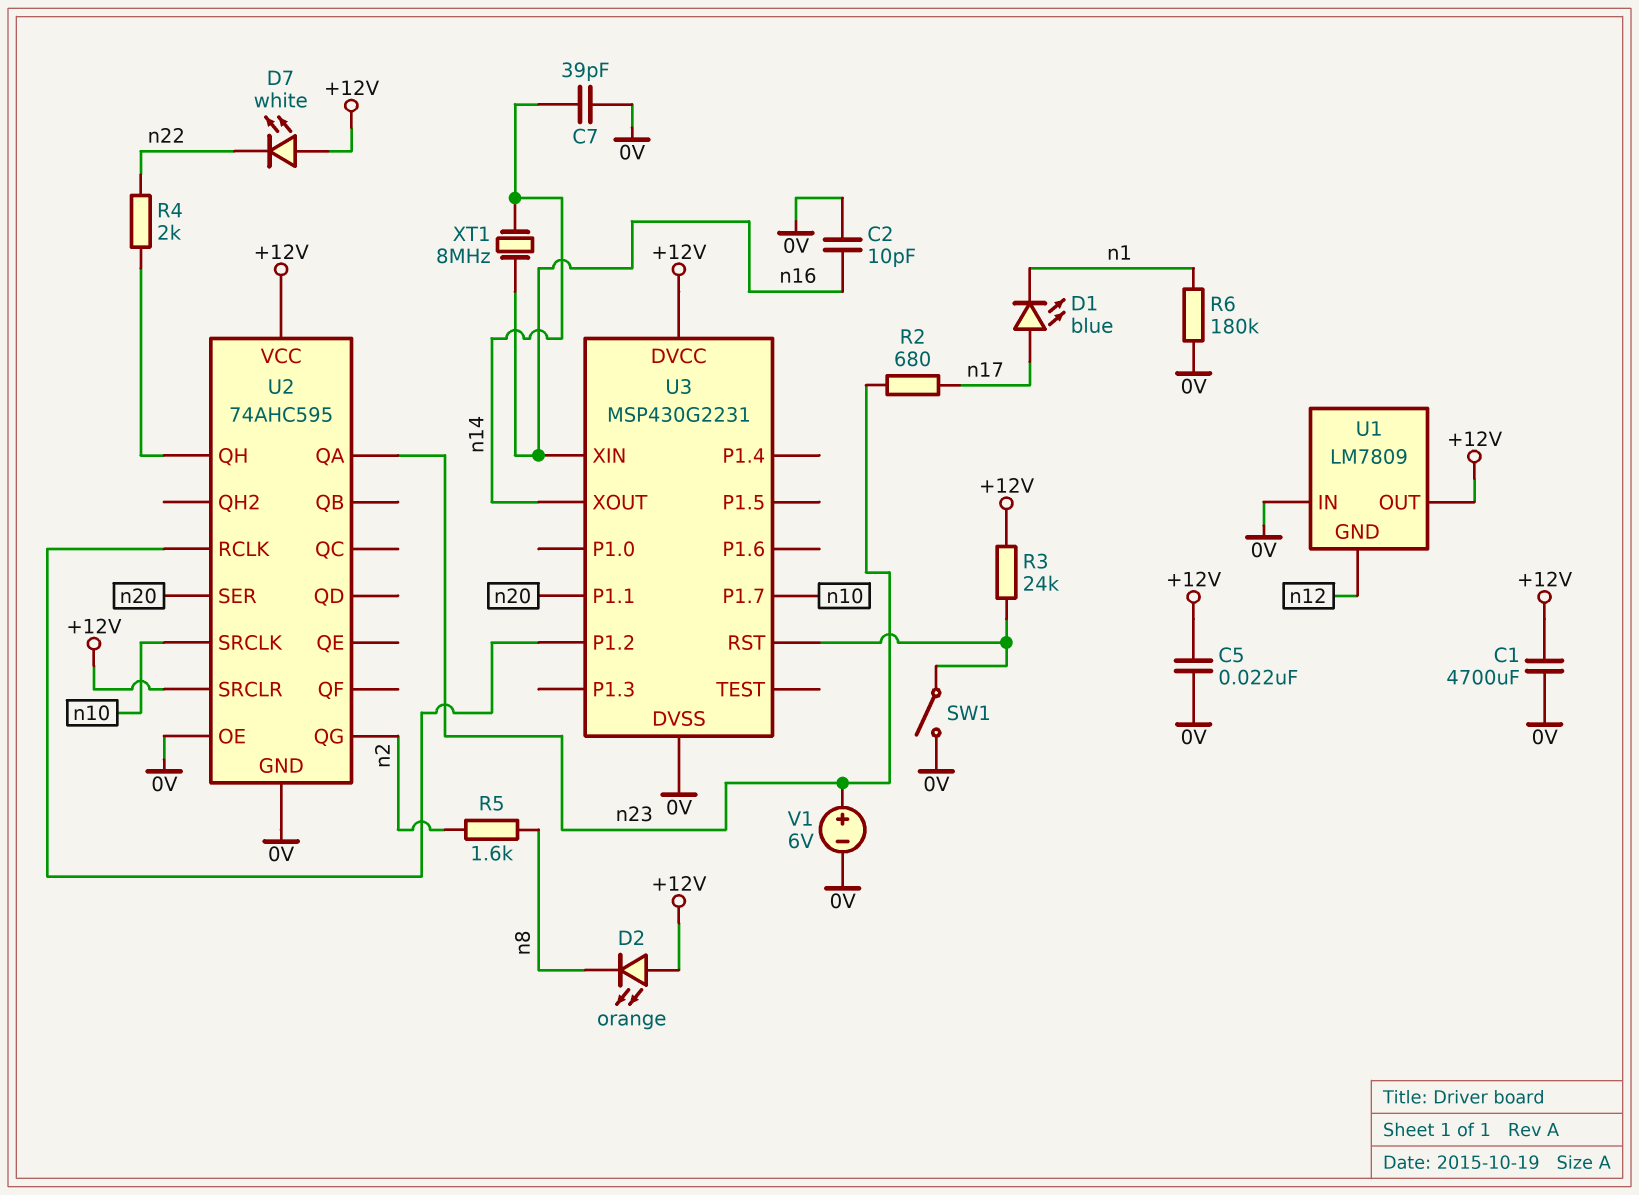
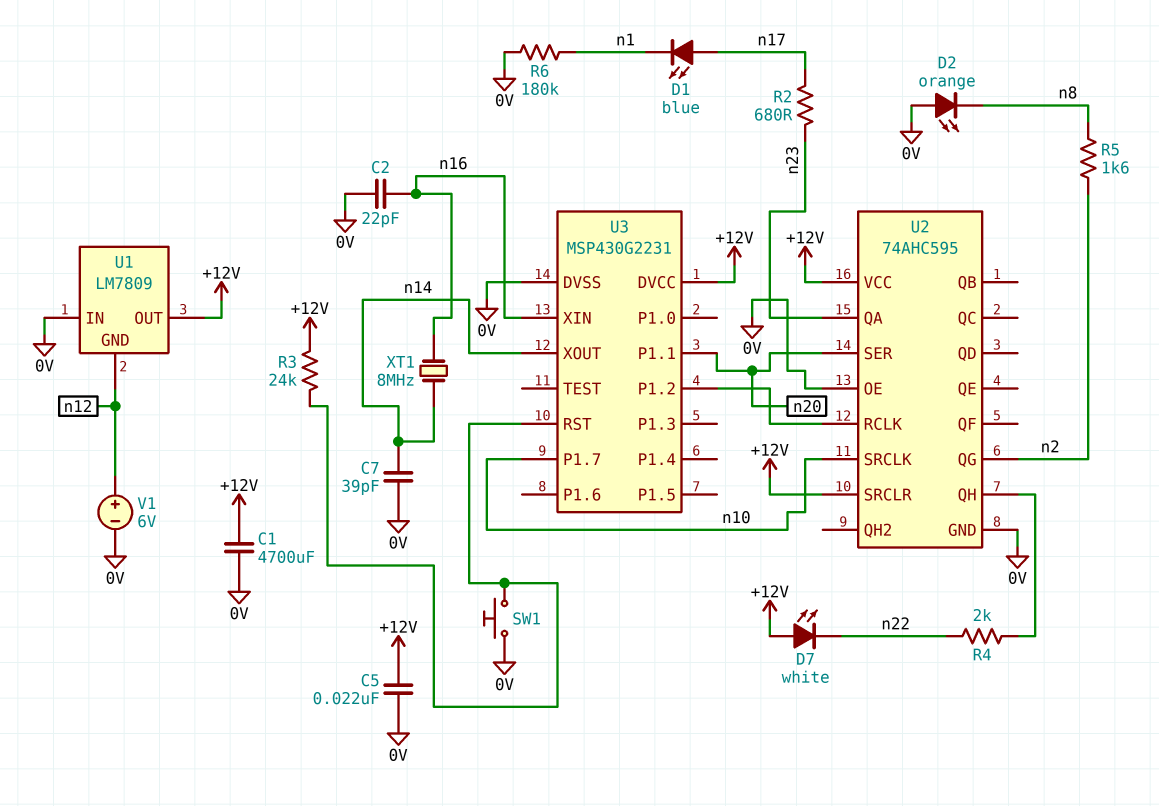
C2: 10pF (0V, n16) -> 22pF (0V, n16)
D2: LED orange (A +12V, K n8) -> LED orange (A 0V, K n8)
SW1: switch (0V, U3/RST) -> button (0V, U3/RST)
V1: 6V (plus n23, minus 0V) -> 6V (plus n12, minus 0V)

